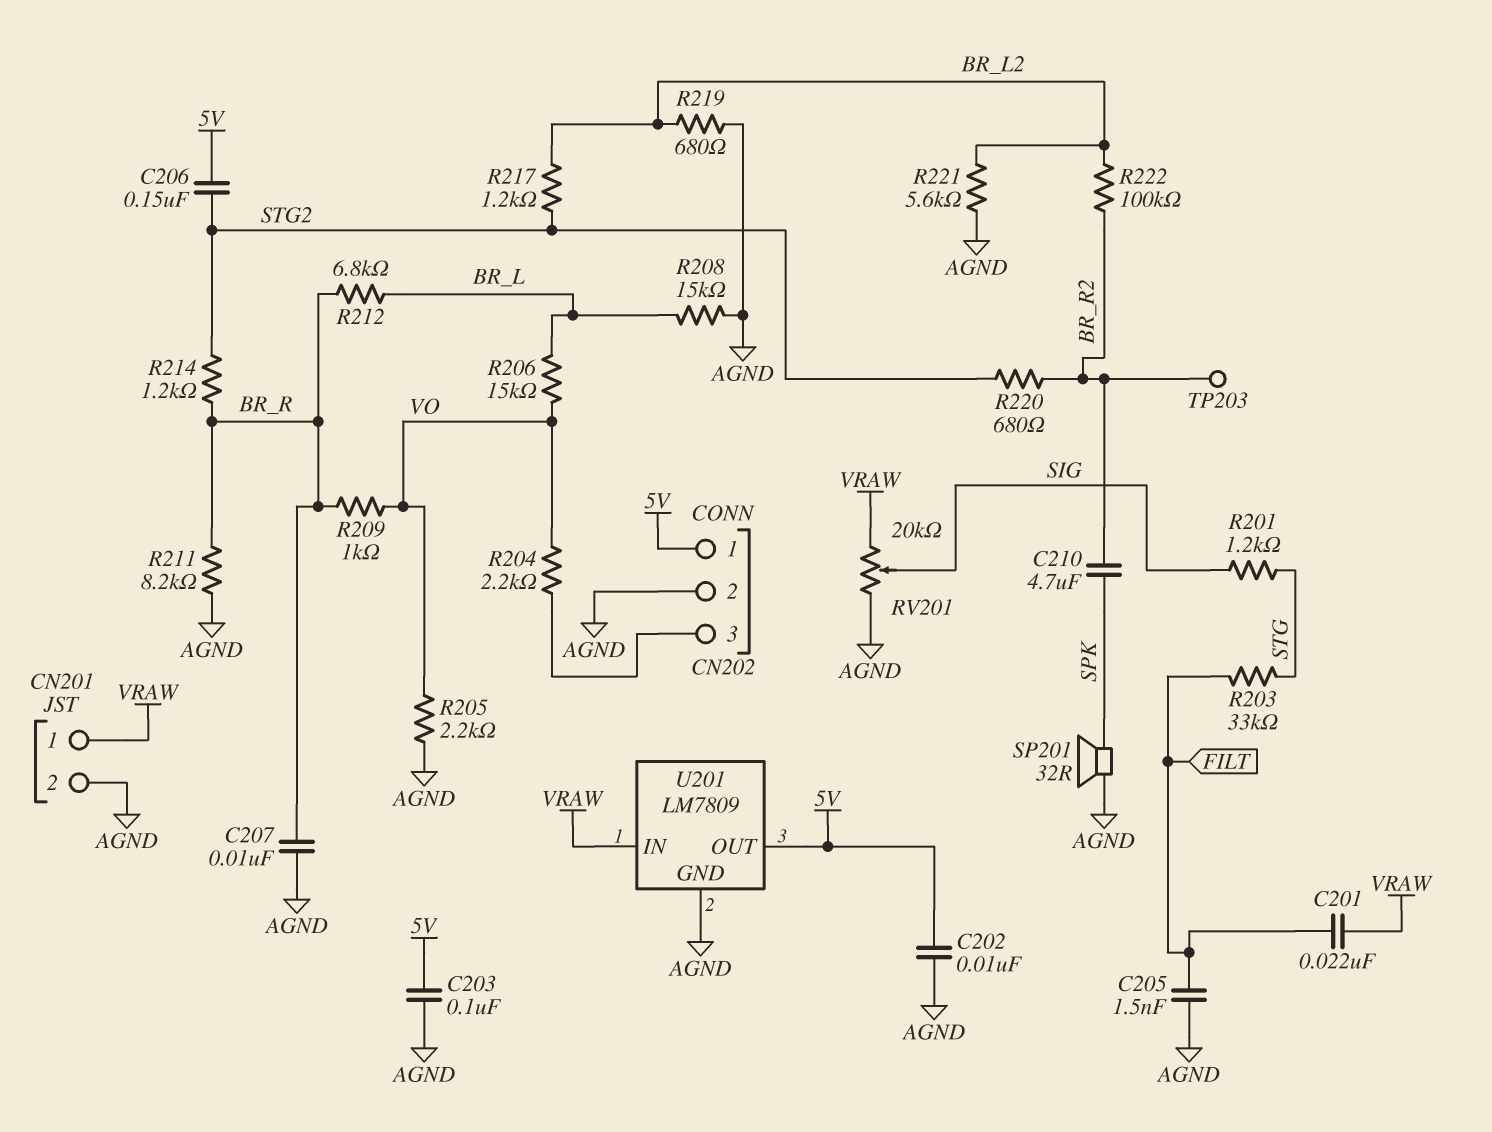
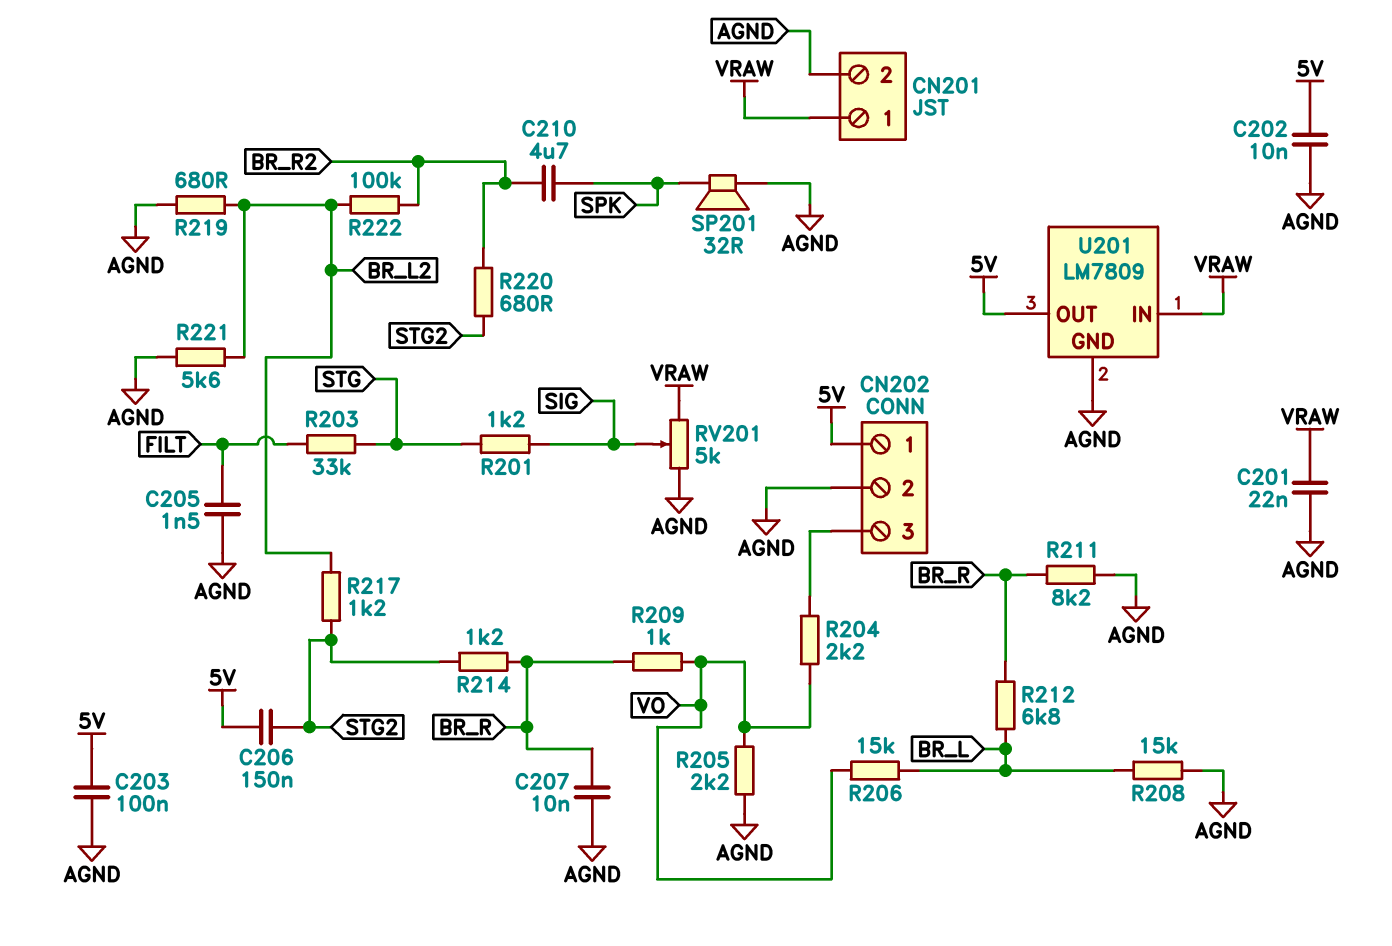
C201: 22nF (FILT, VRAW) -> 22nF (AGND, VRAW)
RV201: 20k (AGND, VRAW, wiper SIG) -> 5k (AGND, VRAW, wiper SIG)
TP203: test point (BR_R2) -> none

